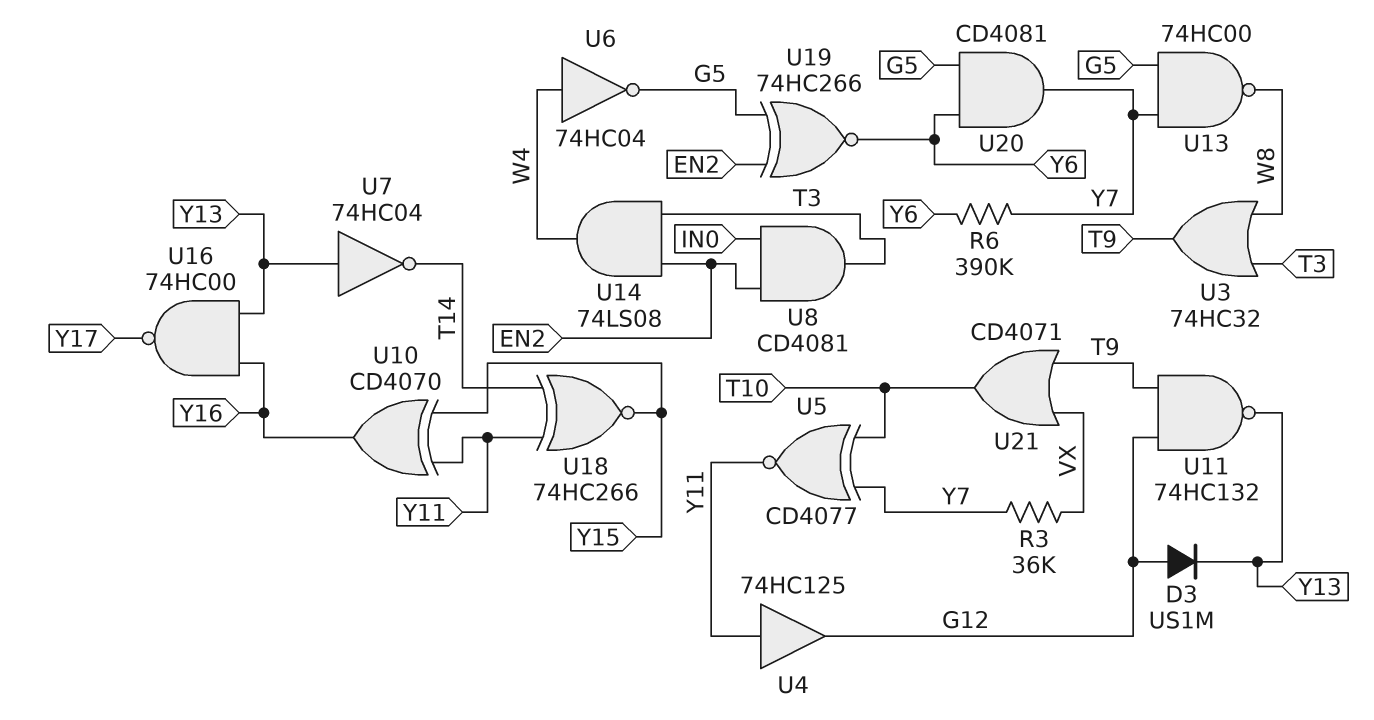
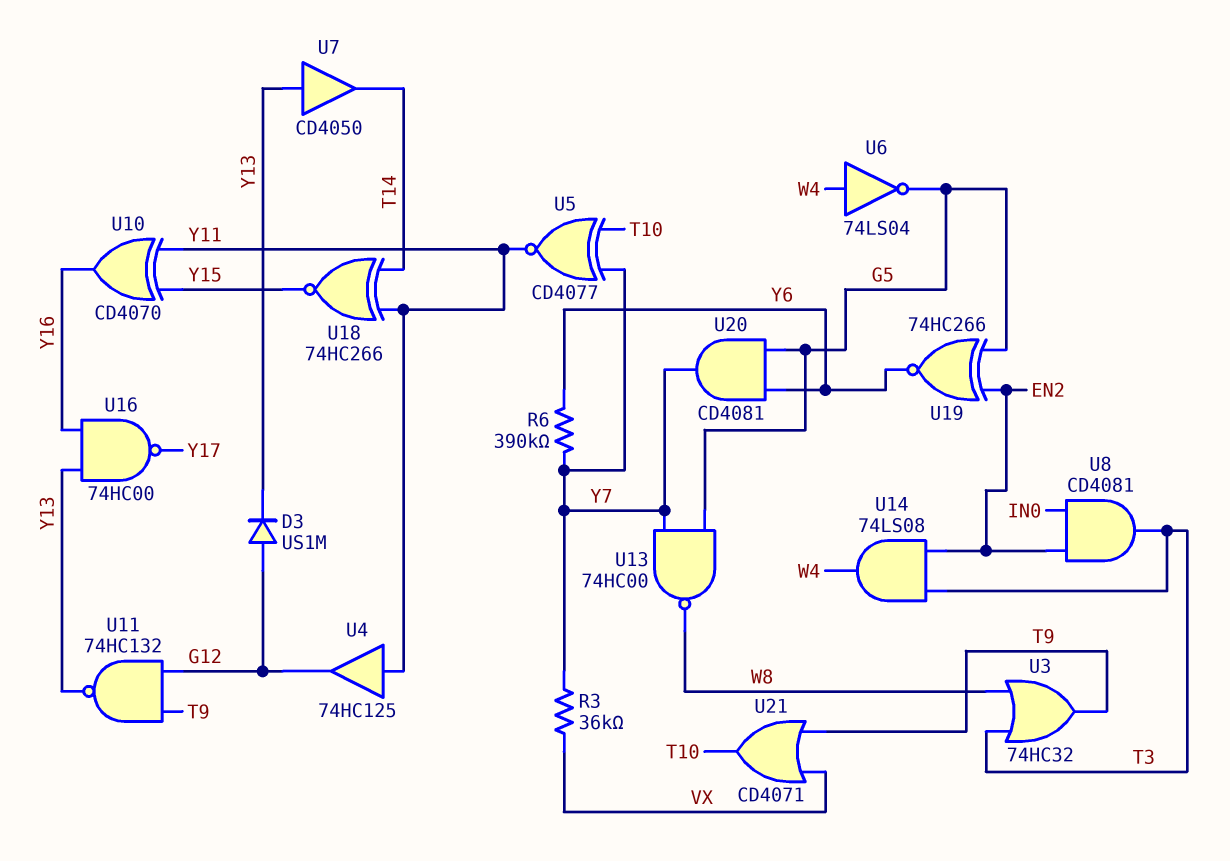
U6: NOT 74HC04 (in W4, out G5) -> NOT 74LS04 (in W4, out G5)
U7: NOT 74HC04 (in Y13, out T14) -> buffer CD4050 (in Y13, out T14)

